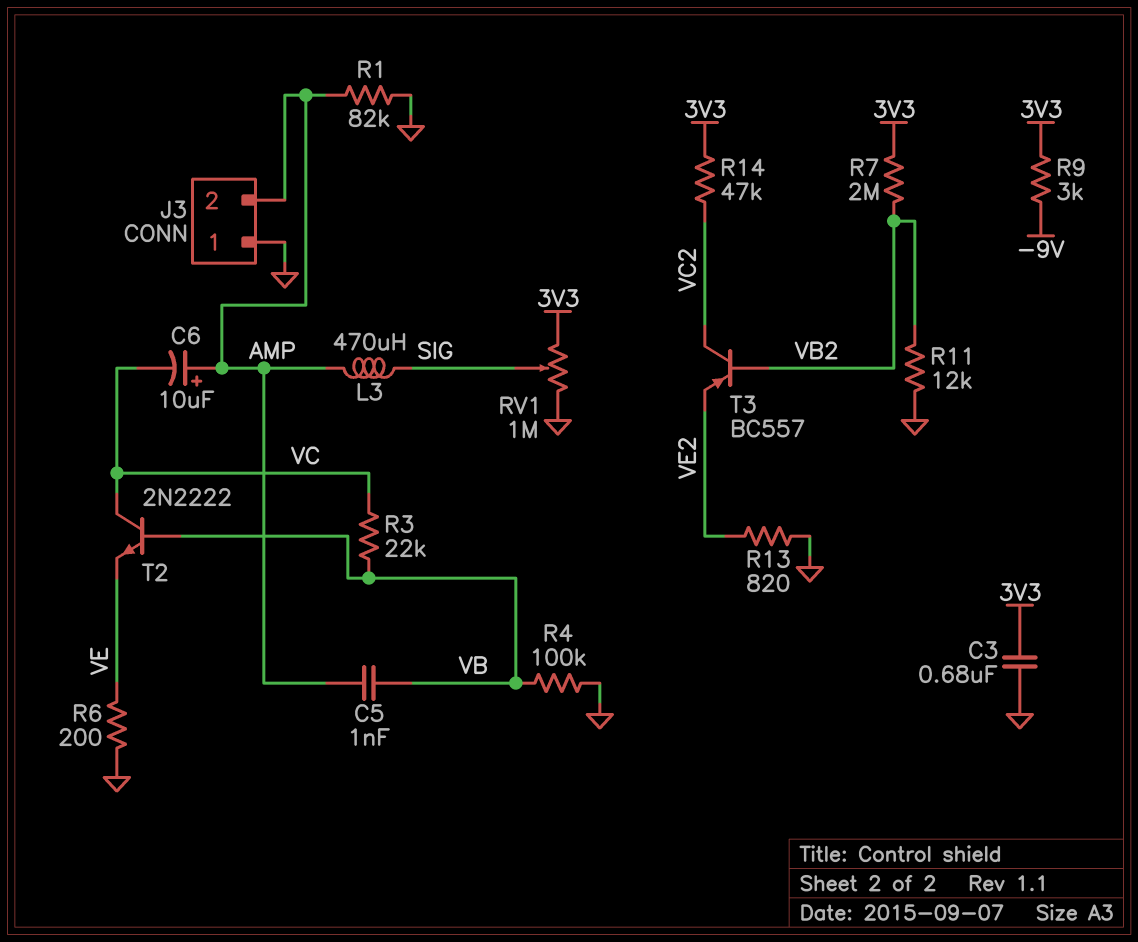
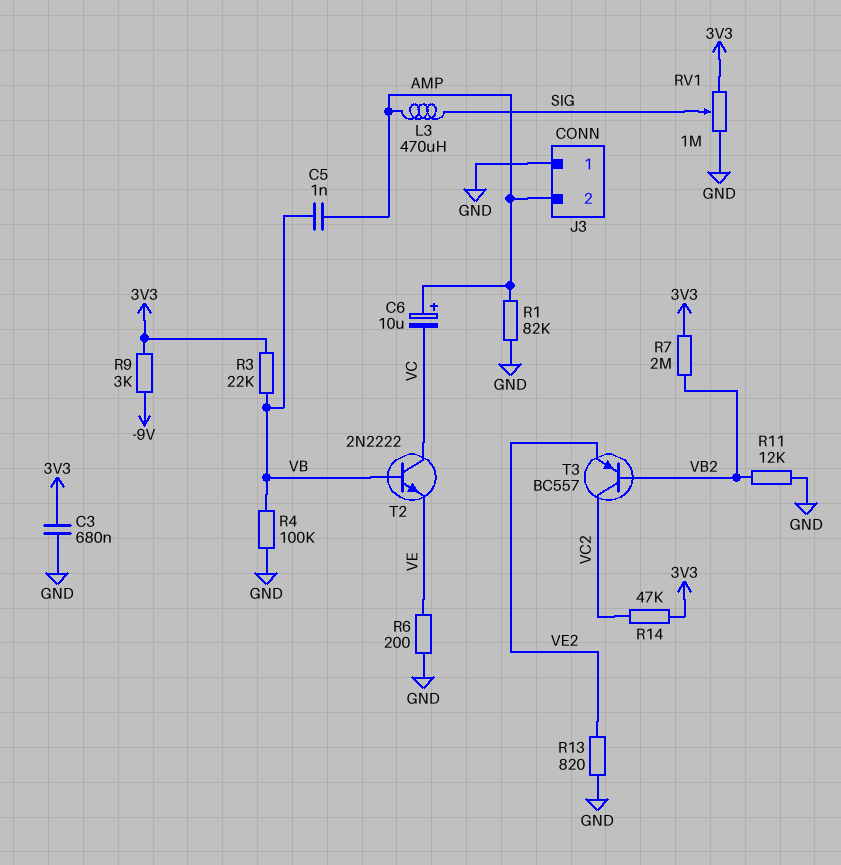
R3: 22k (VB, VC) -> 22k (3V3, VB)

